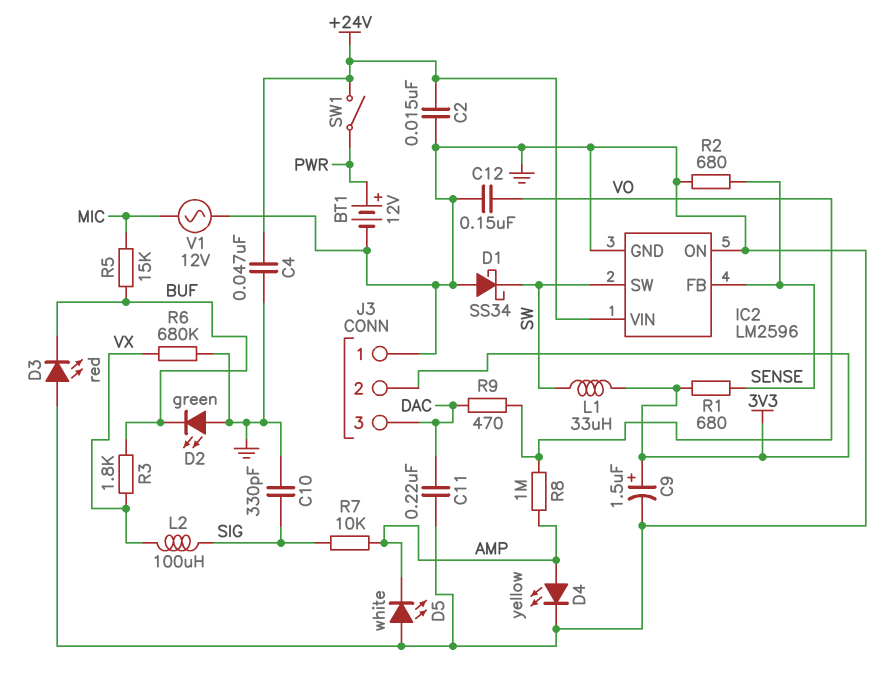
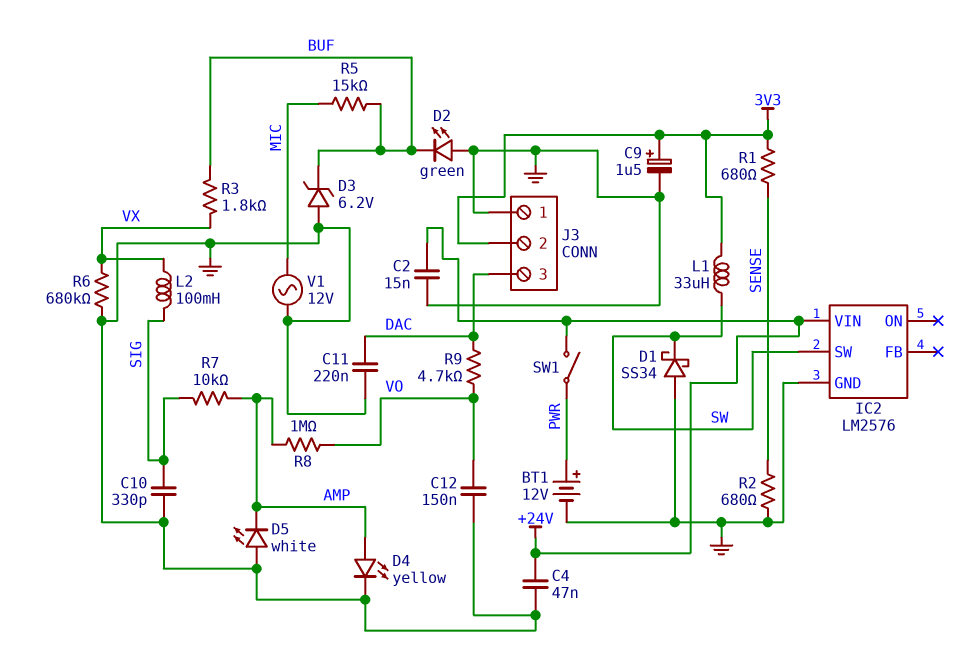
D3: LED red (A GND, K BUF) -> zener 6.2V (A GND, K BUF)
IC2: LM2596 -> LM2576
IC2 pin FB: SENSE -> none
IC2 pin ON: GND -> none
L2: 100uH (SIG, VX) -> 100mH (SIG, VX)
R9: 470 (DAC, VO) -> 4.7k (DAC, VO)

